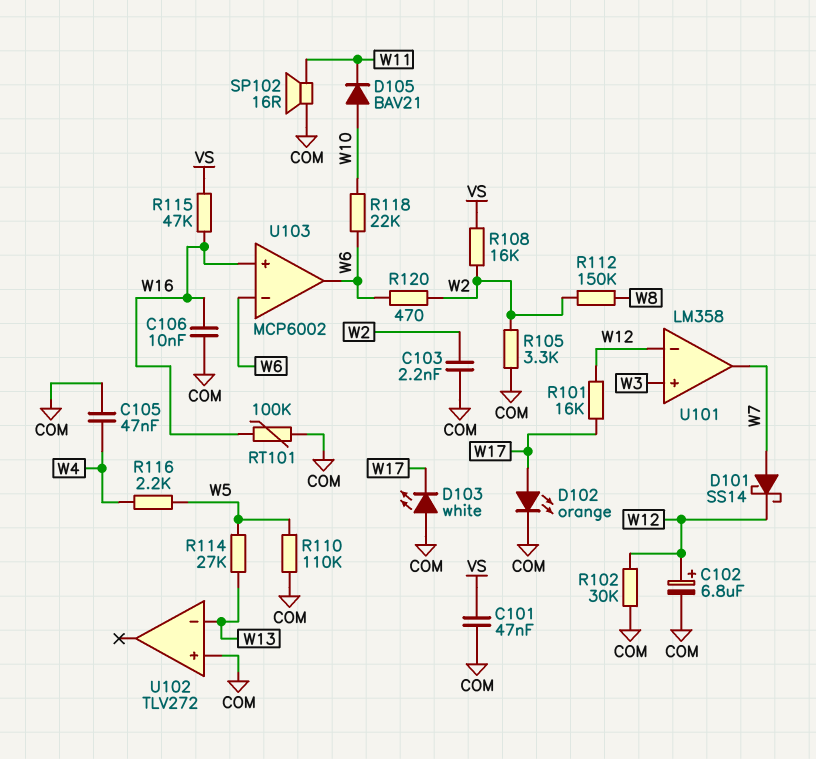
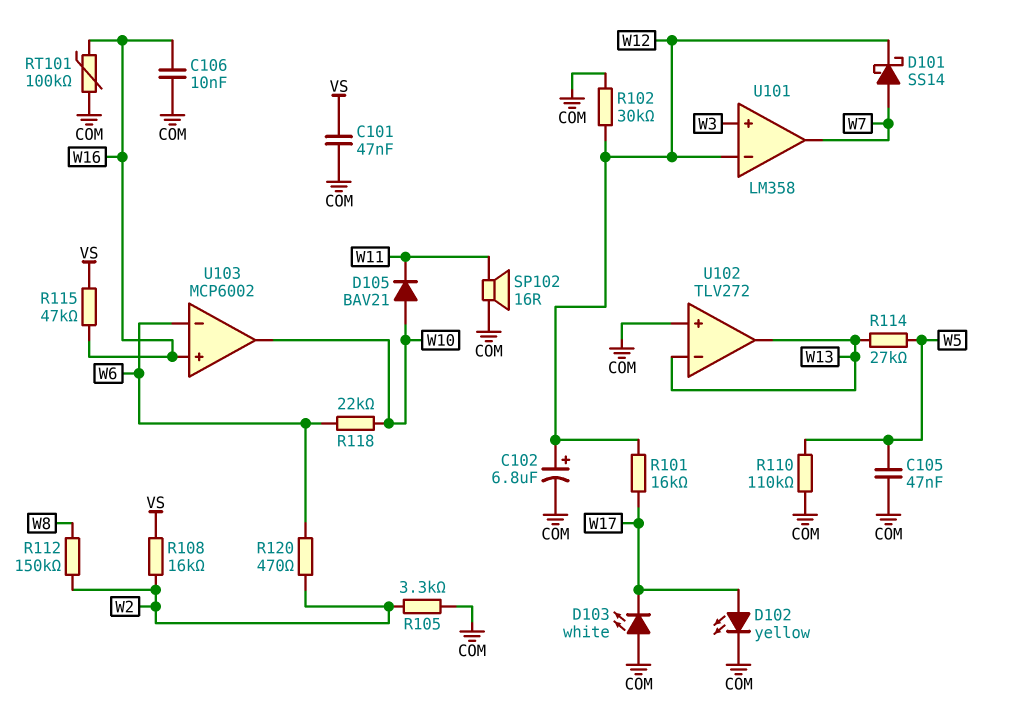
C103: 2.2nF (COM, W2) -> none
C105: 47nF (COM, W4) -> 47nF (COM, W5)
D102: LED orange (A W17, K COM) -> LED yellow (A W17, K COM)
R116: 2.2k (W4, W5) -> none
U102 pin out: none -> W13
U103 pin out: W6 -> W10

